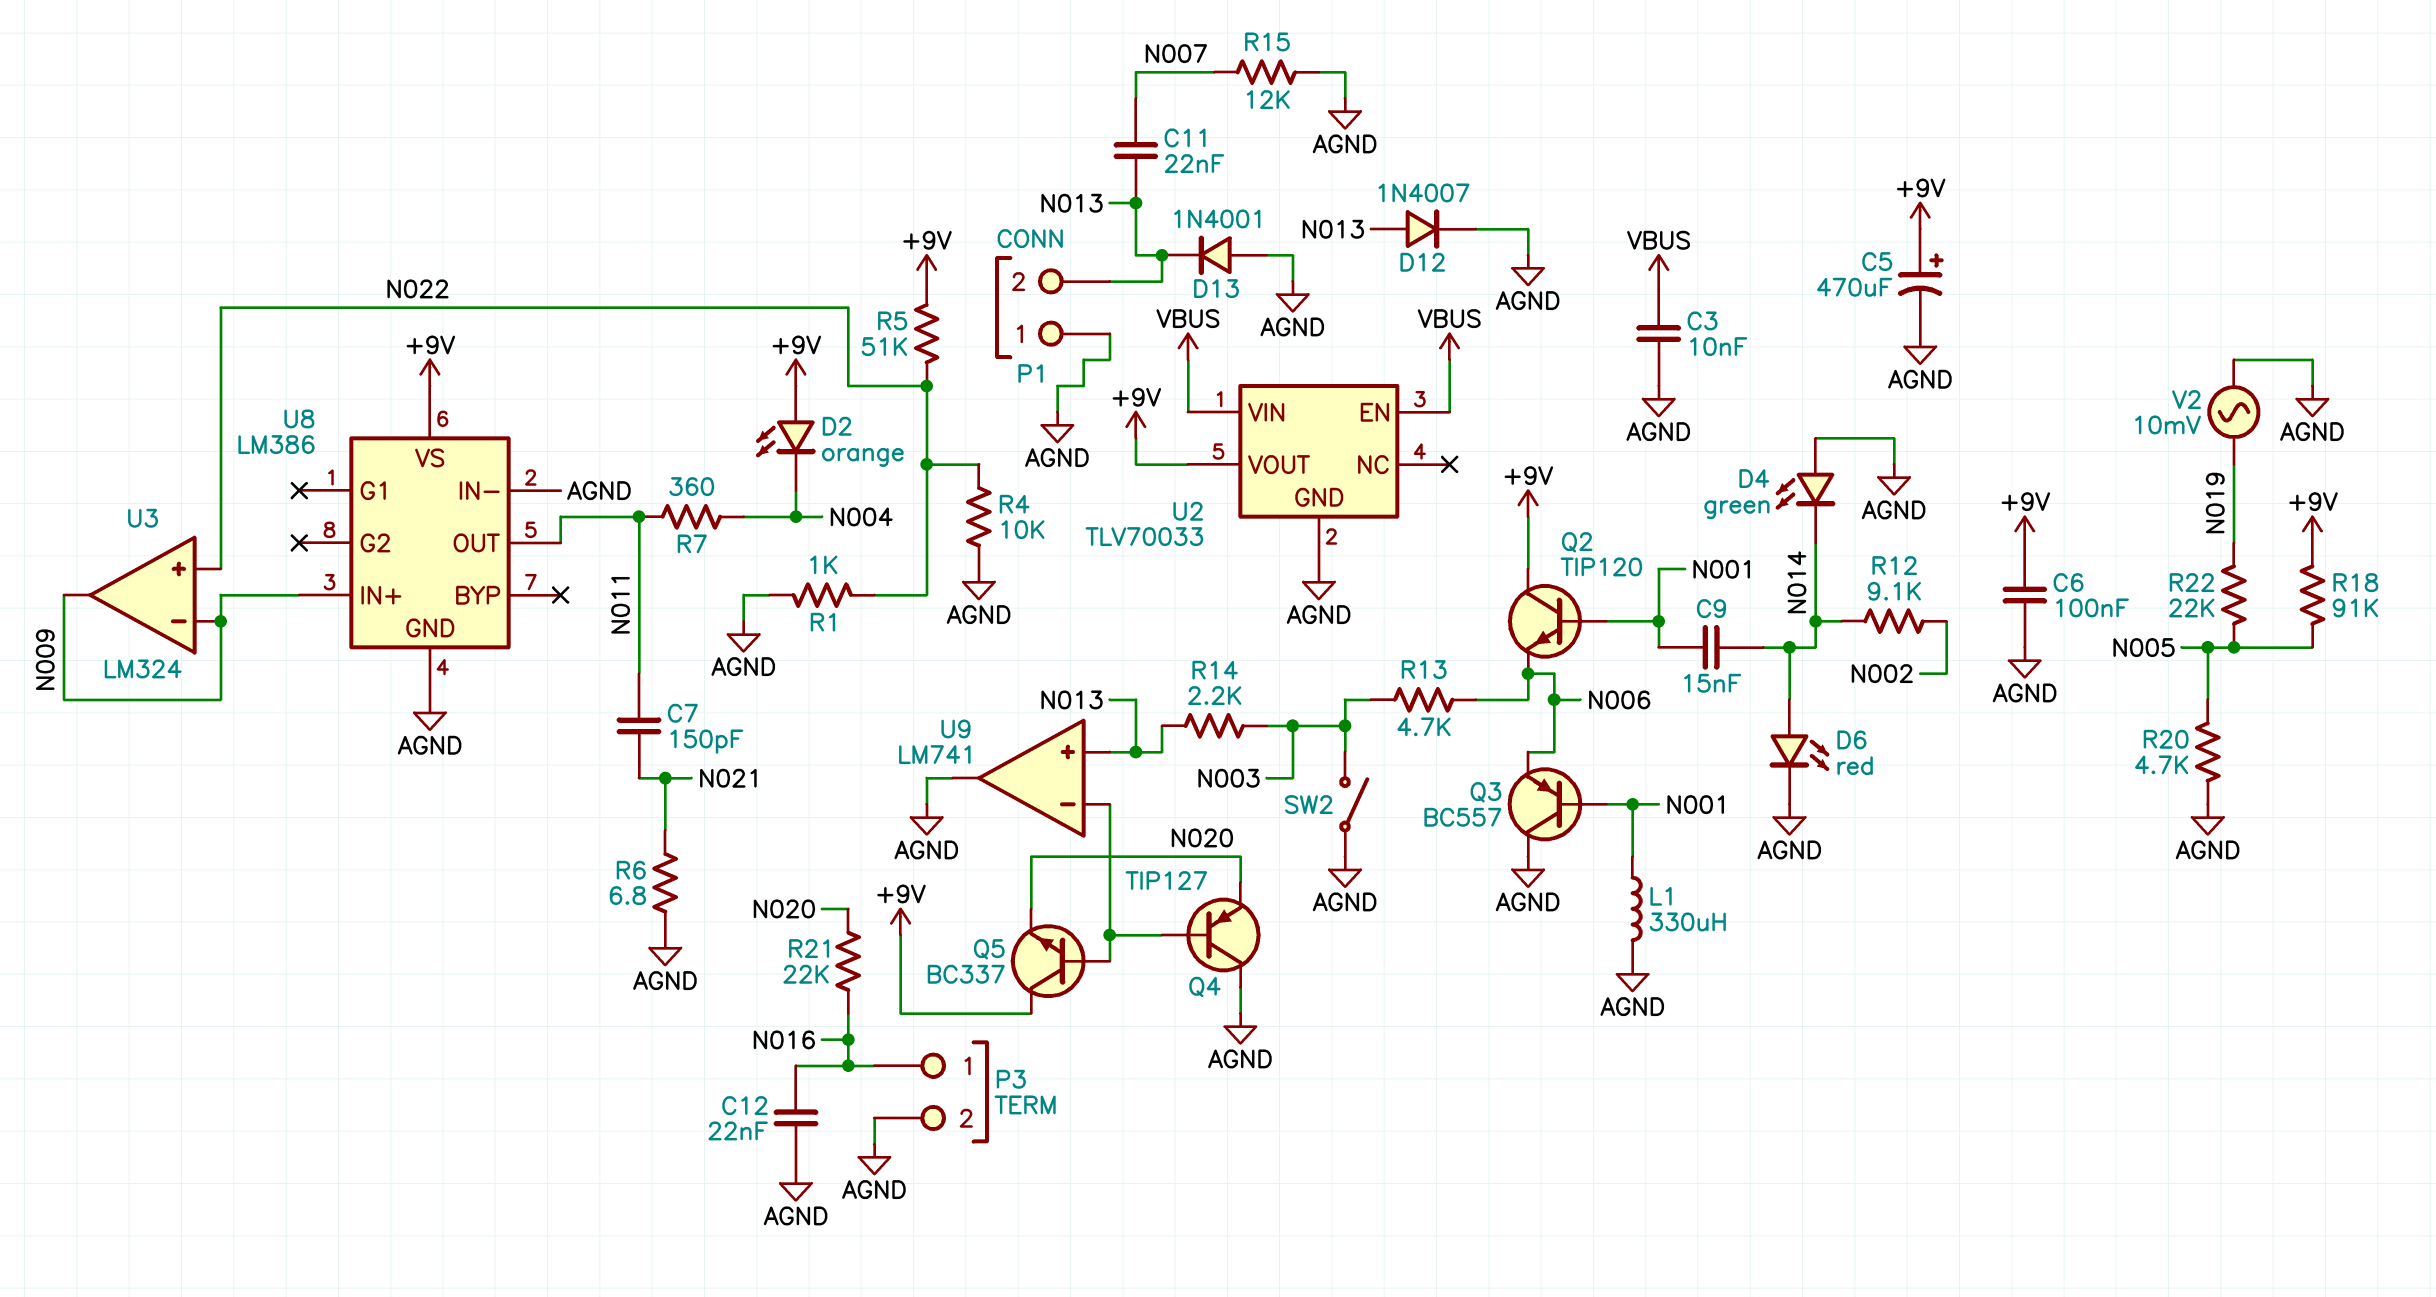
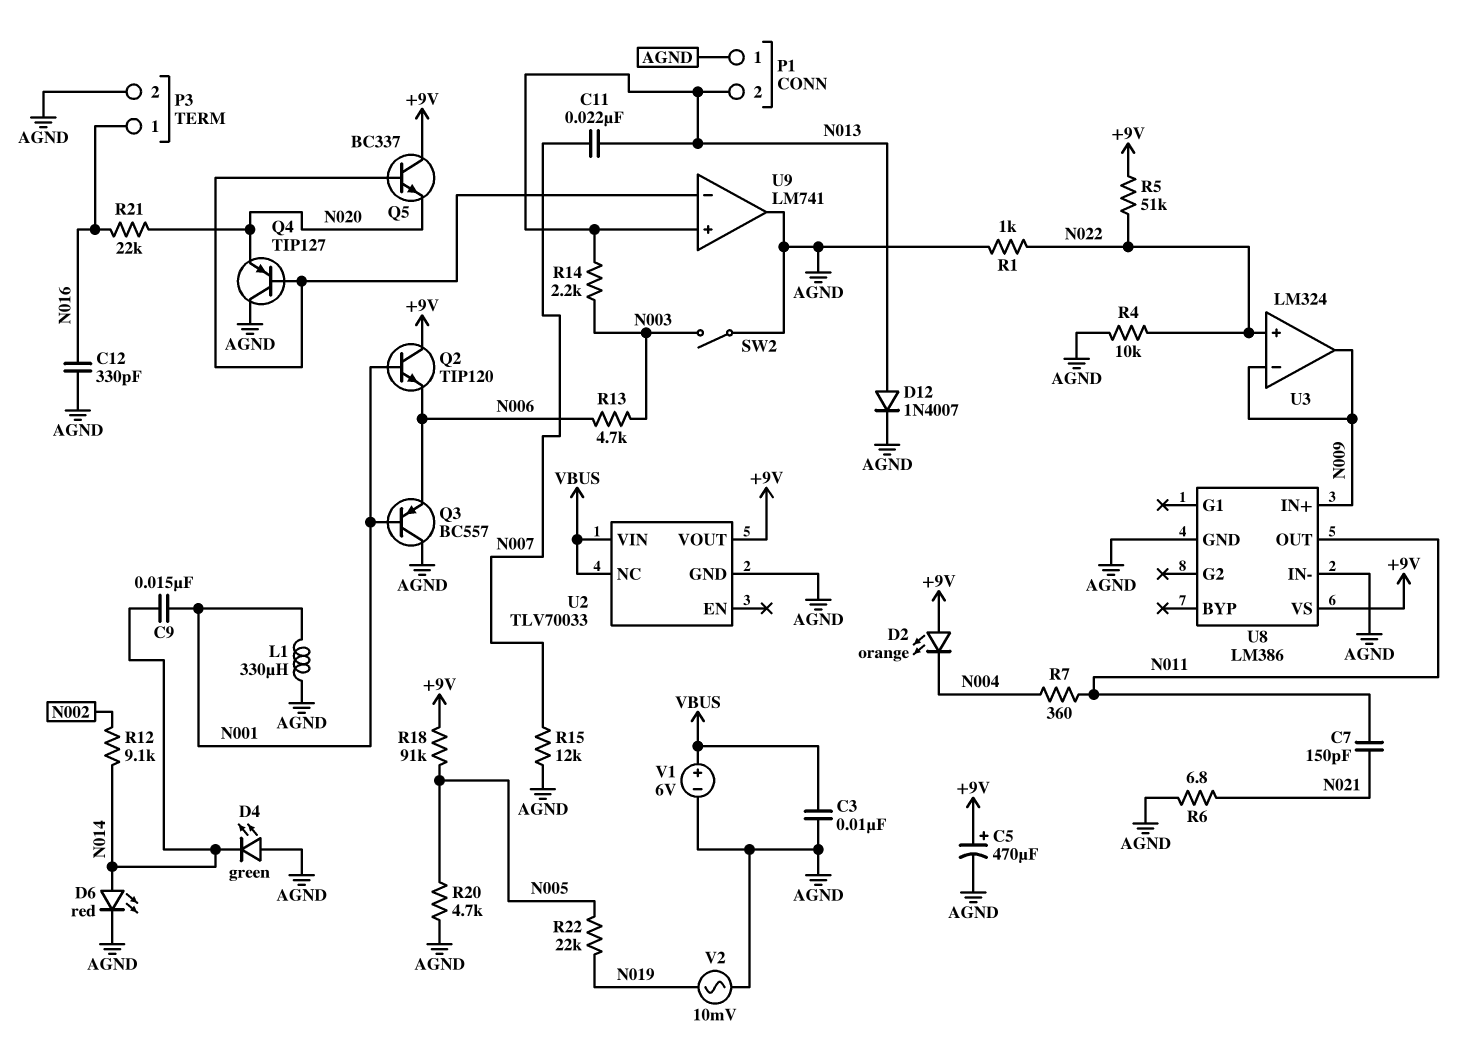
C6: 100nF (+9V, AGND) -> none
C12: 22nF (AGND, N016) -> 330pF (AGND, N016)
D13: diode 1N4001 (A AGND, K N013) -> none
U2 pin EN: VBUS -> none
U2 pin NC: none -> VBUS
V1: none -> 6V (plus VBUS, minus AGND)

